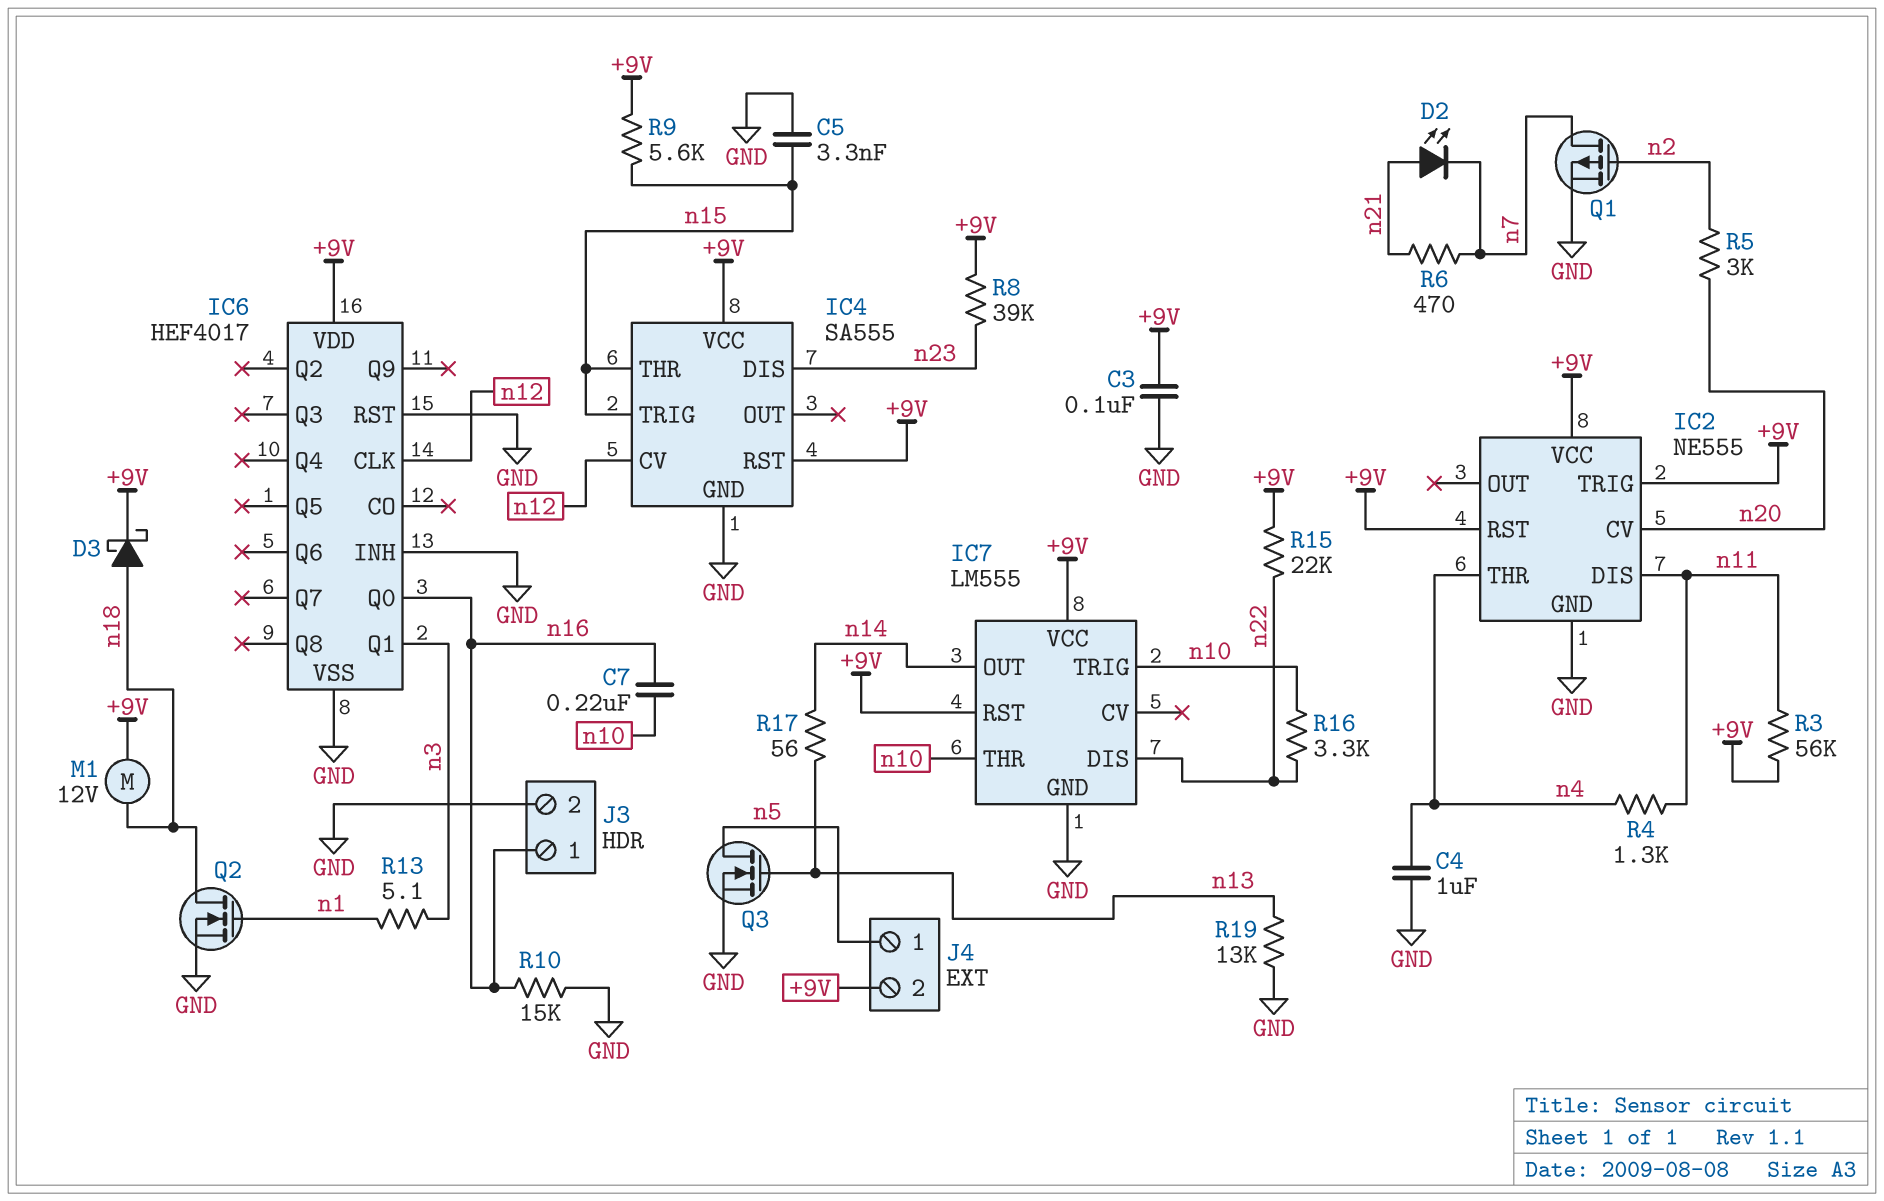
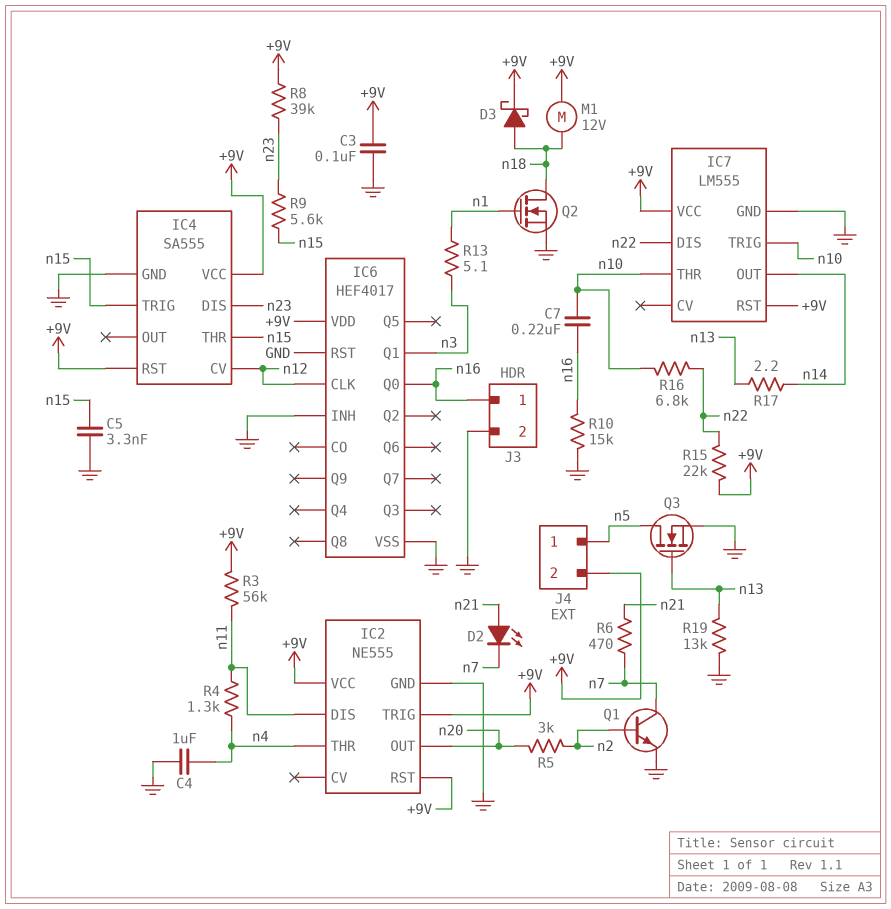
IC2 pin CV: n20 -> none
IC2 pin OUT: none -> n20
Q1: PMOS (G n2, D n7, S GND) -> NPN (B n2, C n7, E GND)
R9: 5.6k (+9V, n15) -> 5.6k (n15, n23)
R16: 3.3k (n10, n22) -> 6.8k (n10, n22)
R17: 56 (n13, n14) -> 2.2 (n13, n14)

